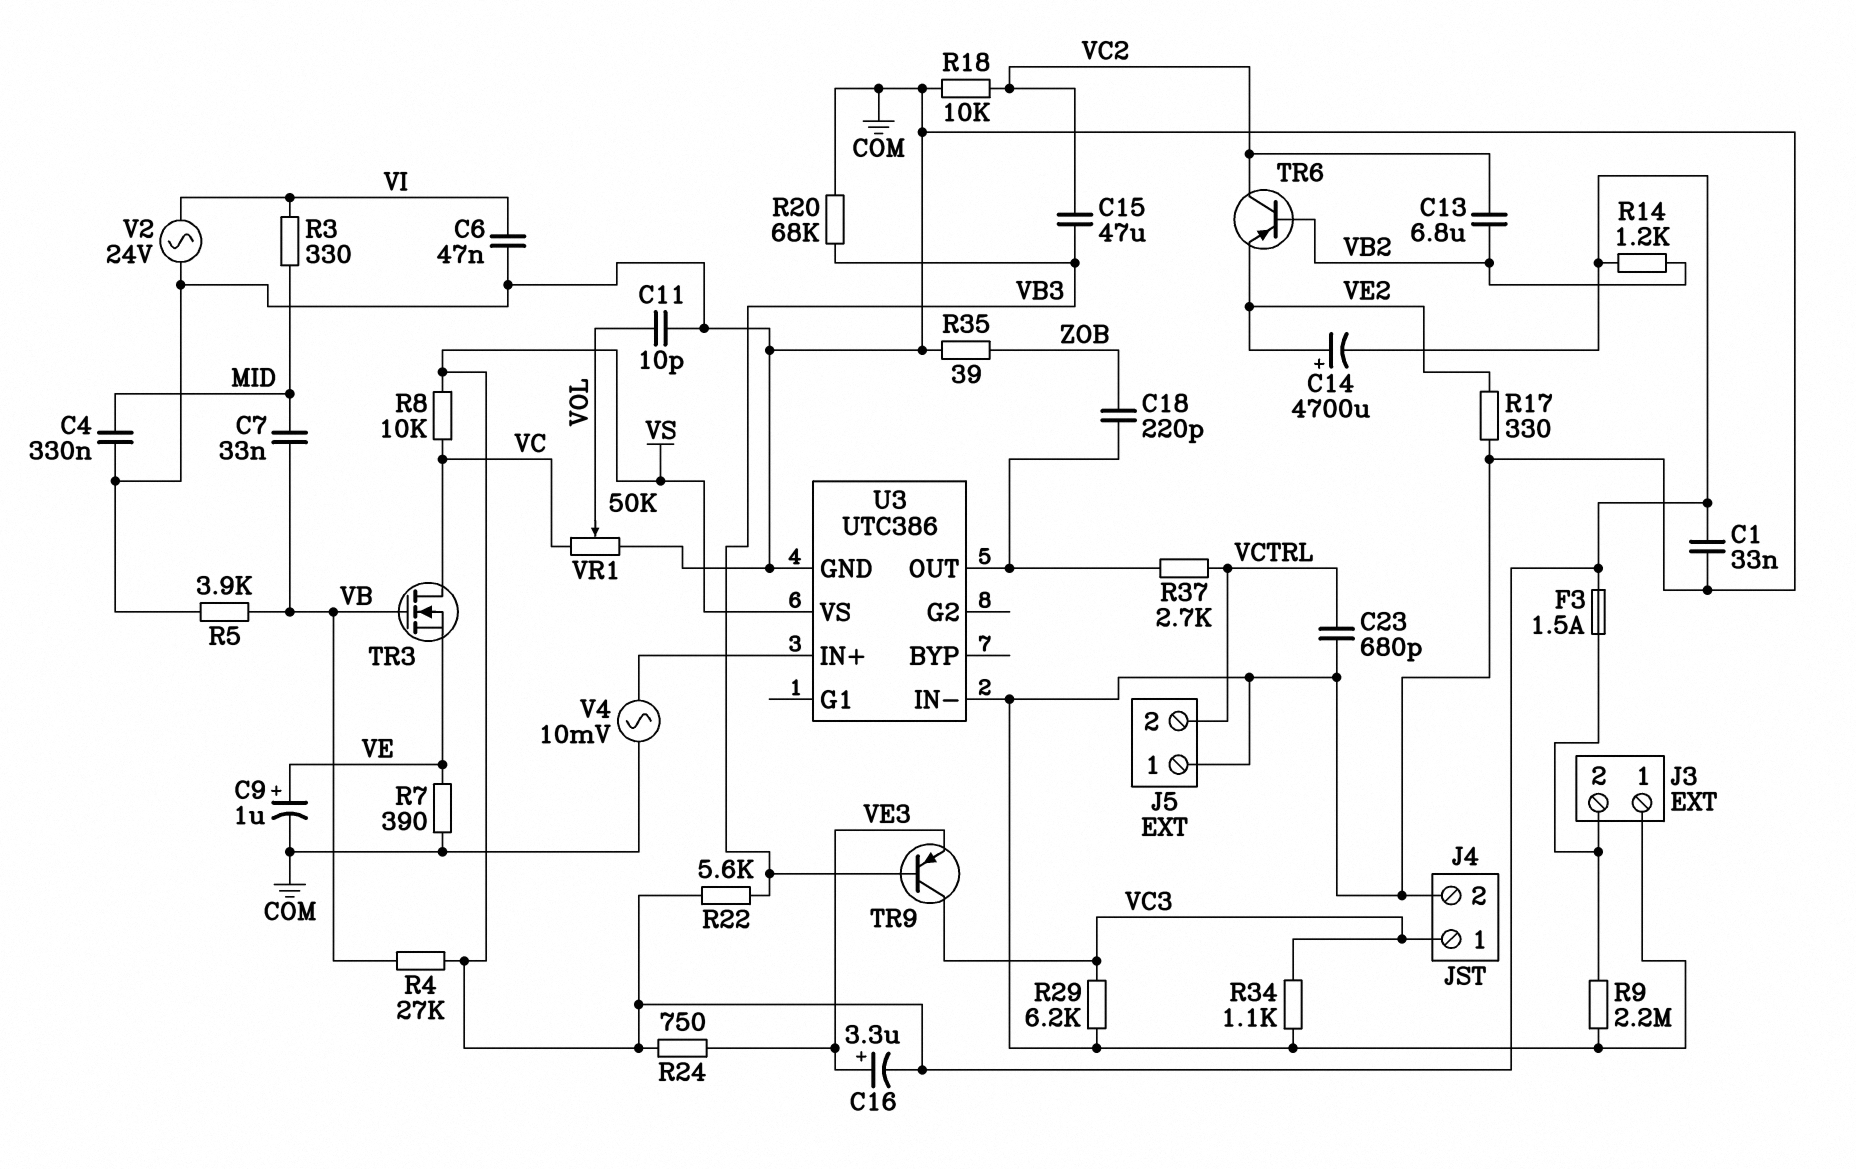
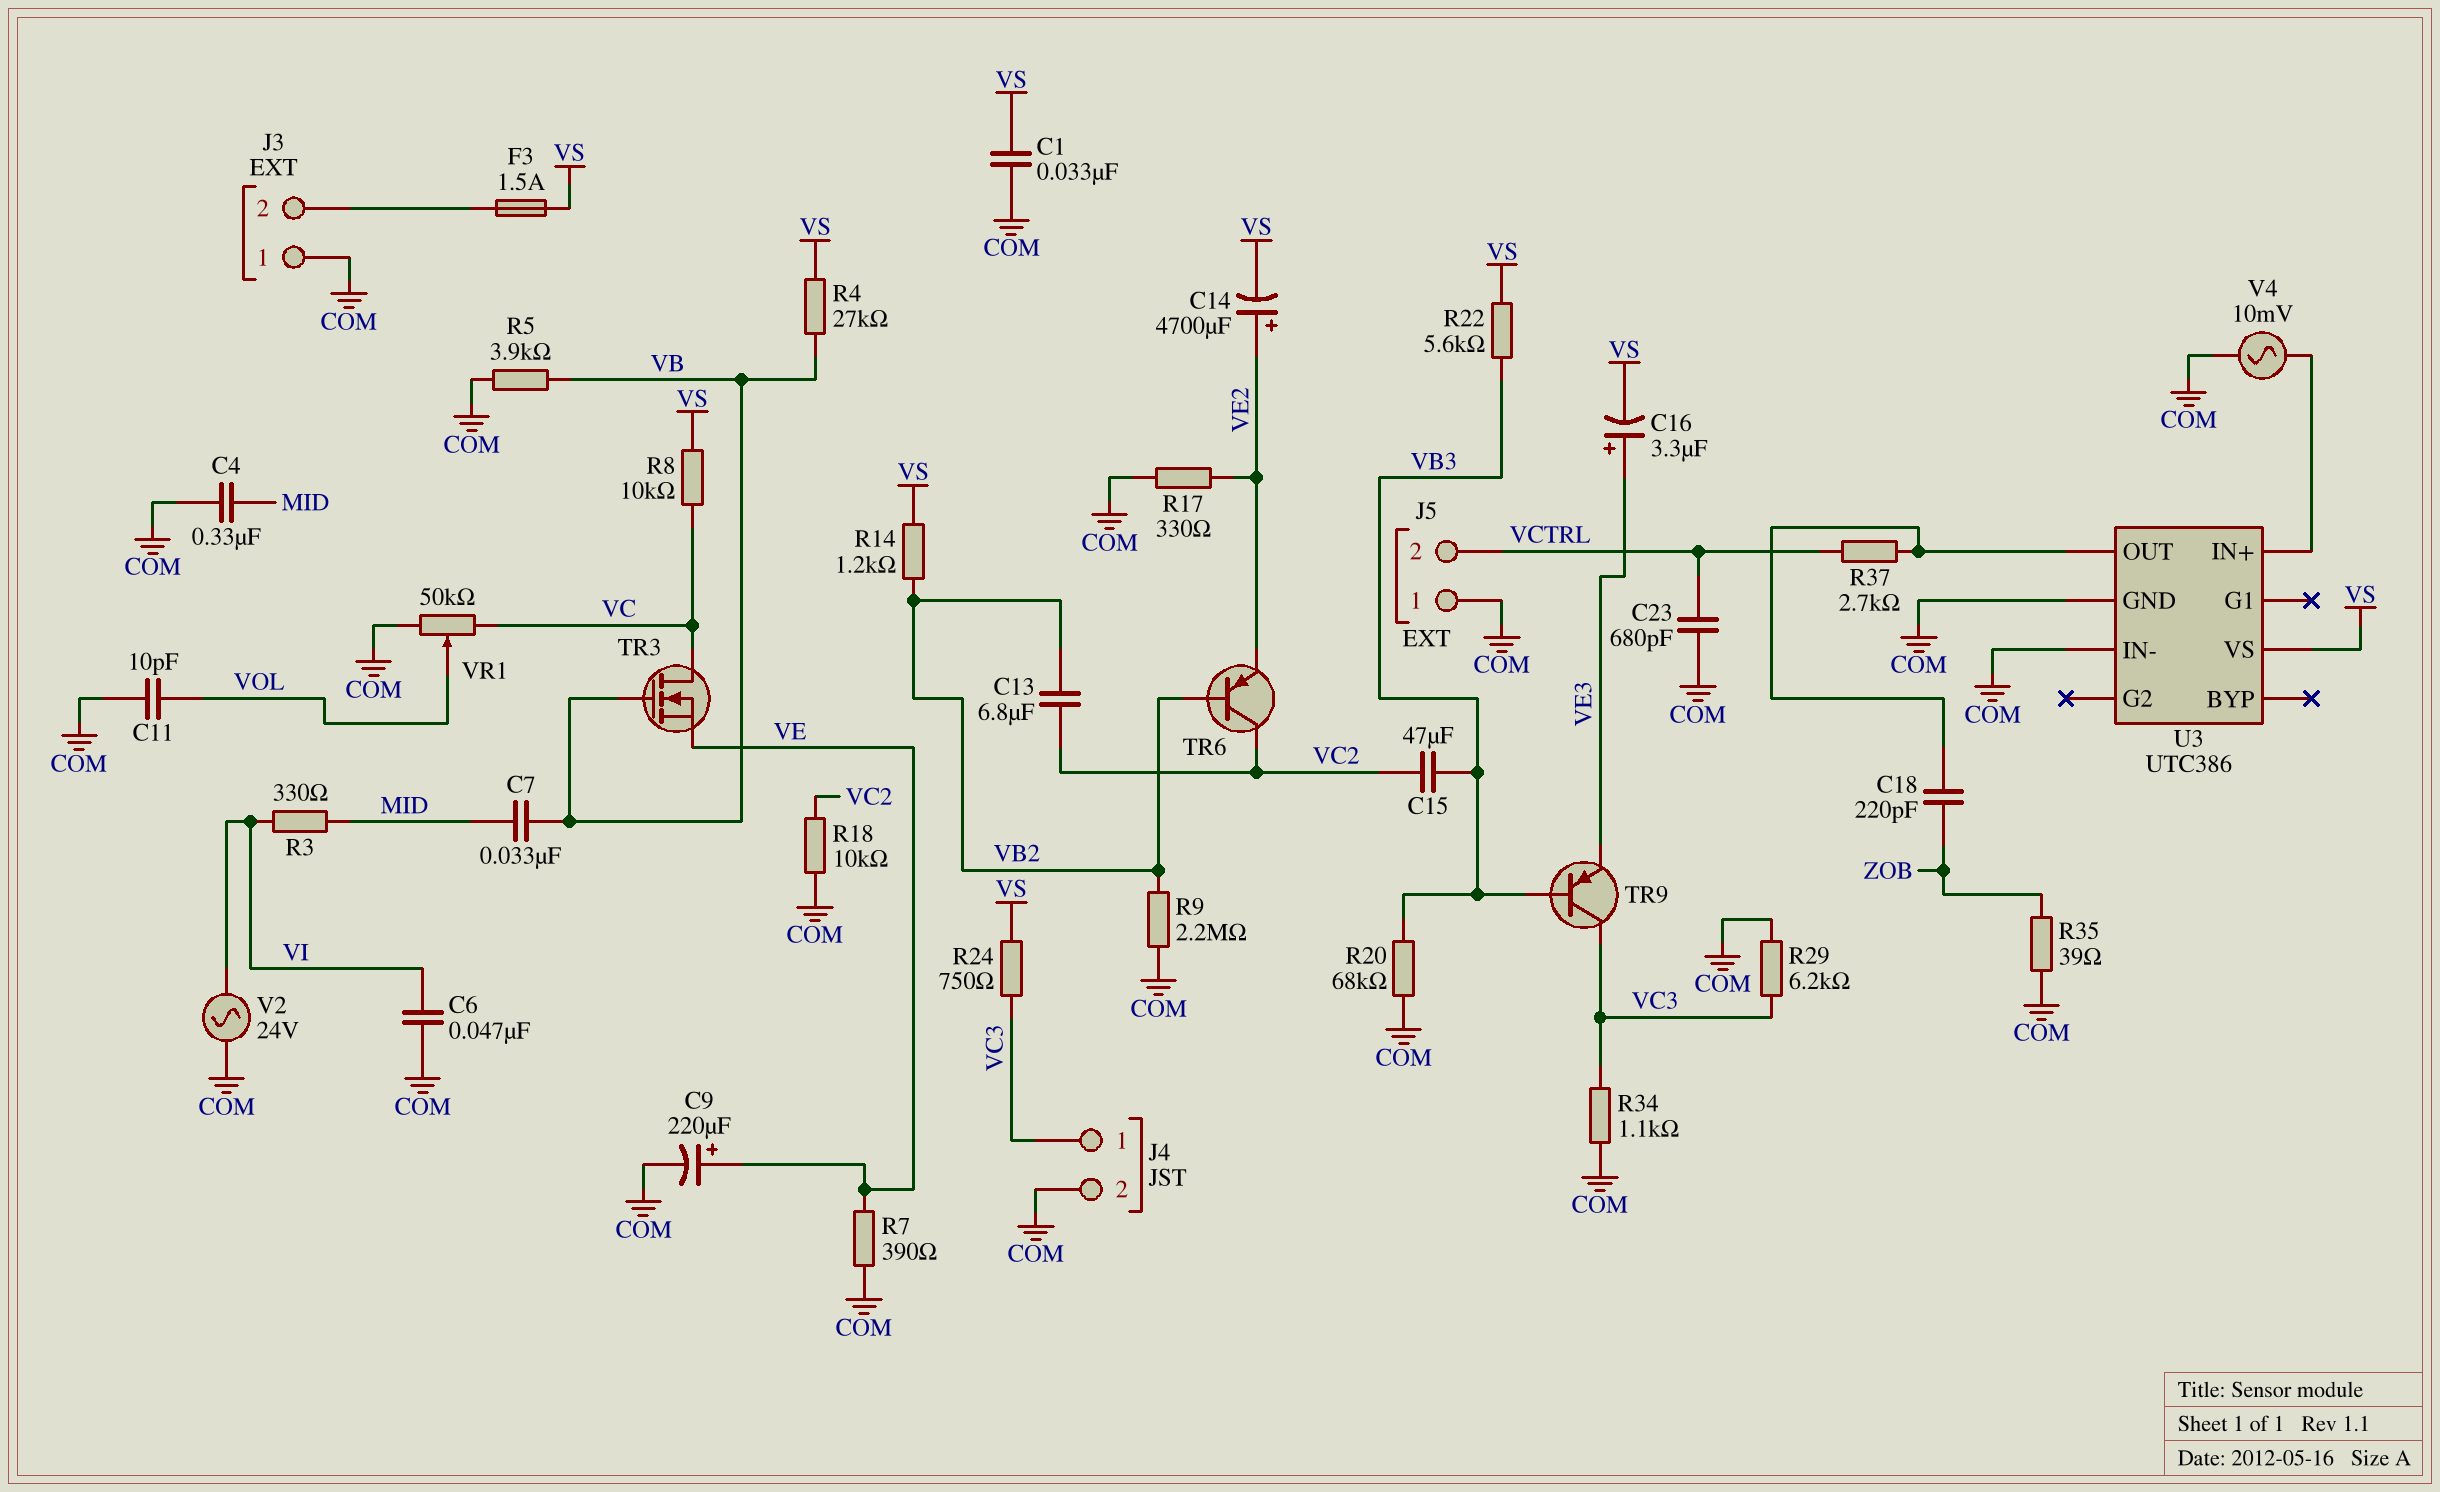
C9: 1uF (plus VE, minus COM) -> 220uF (plus VE, minus COM)
R9: 2.2M (COM, J3/2) -> 2.2M (COM, VB2)
R24: 750 (VE3, VS) -> 750 (VC3, VS)

